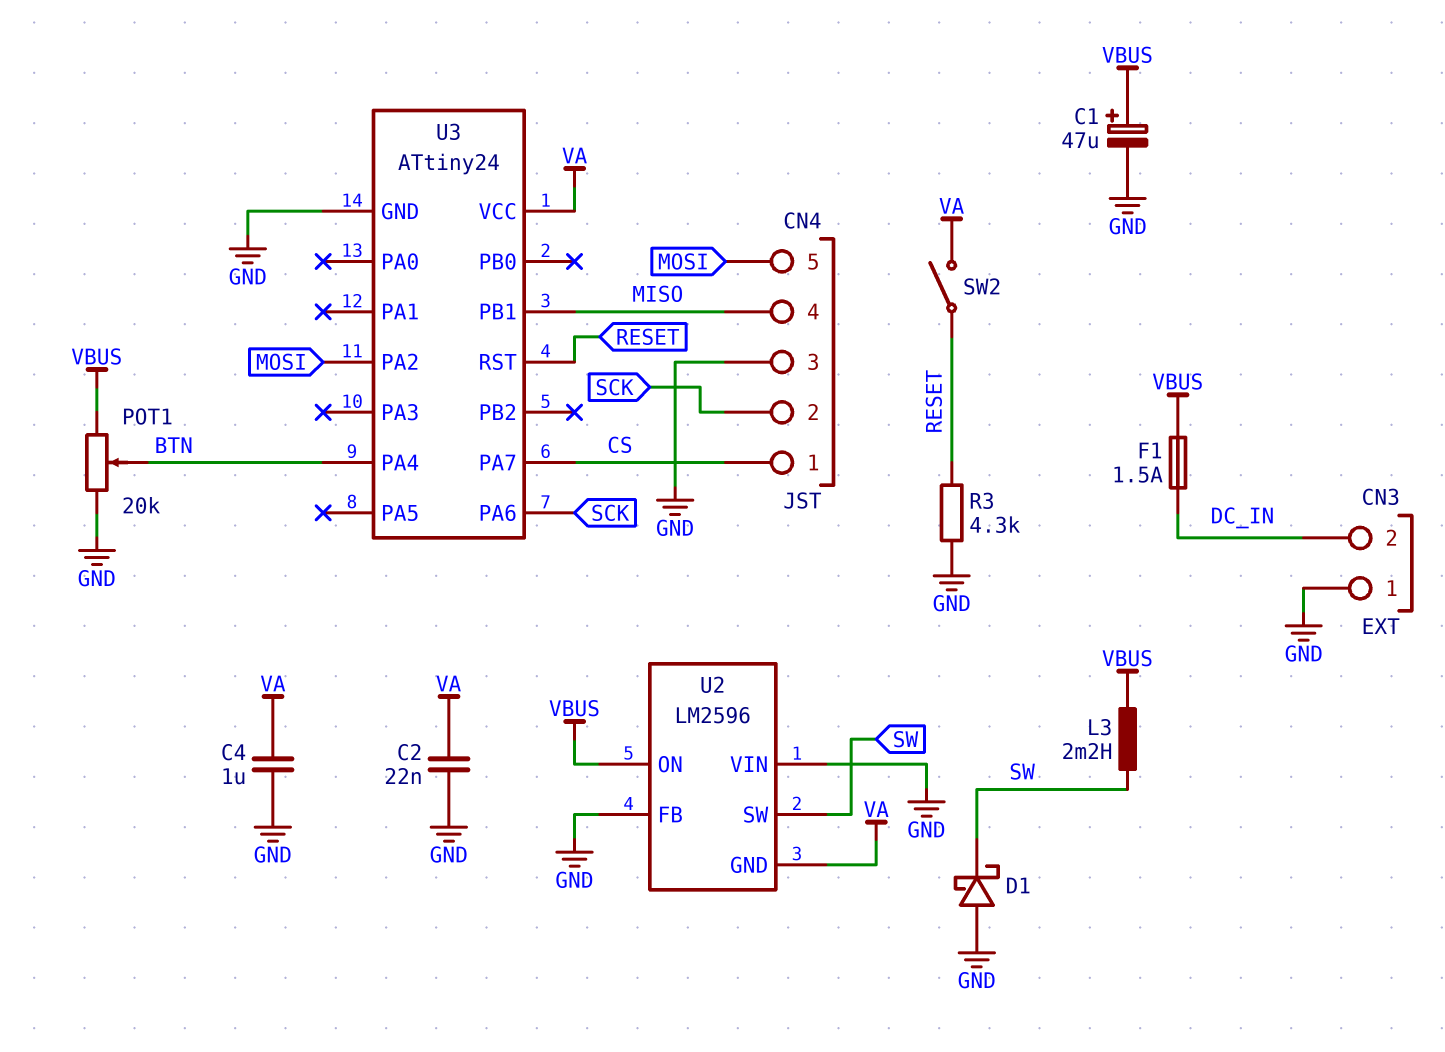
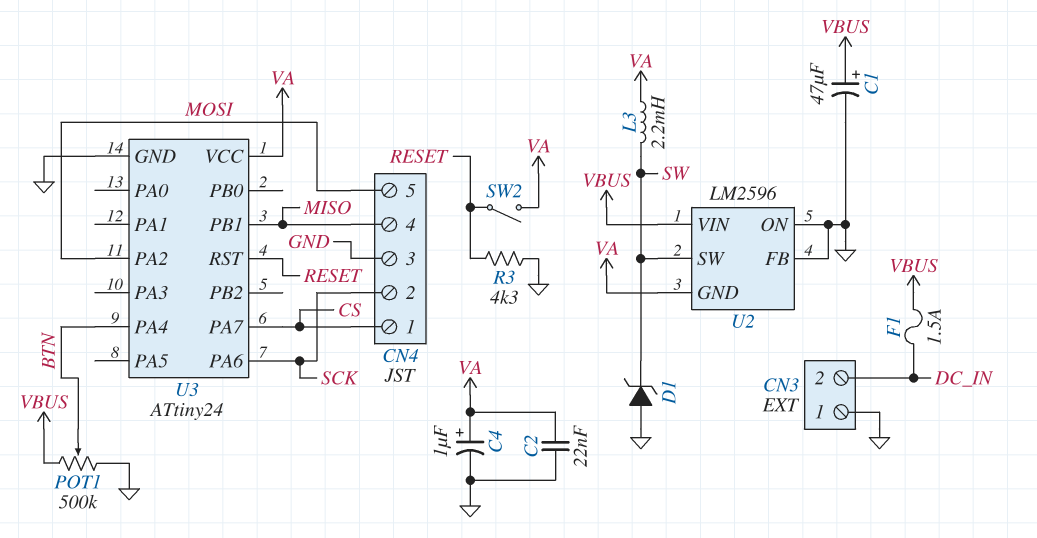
C4: 1uF (GND, VA) -> 1uF (plus VA, minus GND)
D1: schottky (A GND, K SW) -> zener (A GND, K SW)
L3: 2.2mH (SW, VBUS) -> 2.2mH (SW, VA)
POT1: 20k (GND, VBUS, wiper BTN) -> 500k (GND, VBUS, wiper BTN)
U2 pin ON: VBUS -> GND
U2 pin VIN: GND -> VBUS

